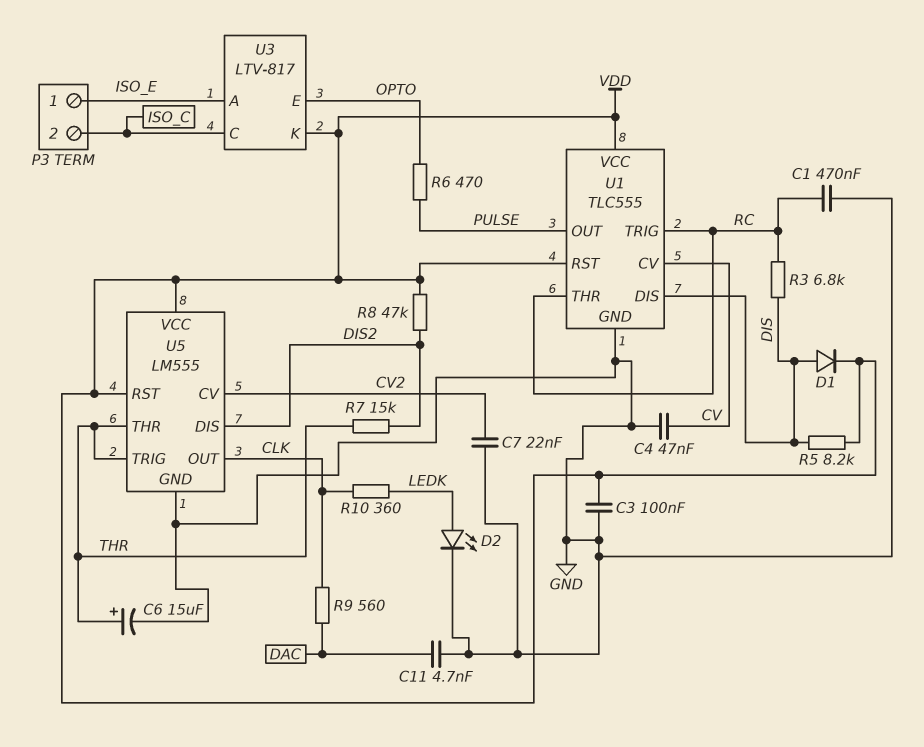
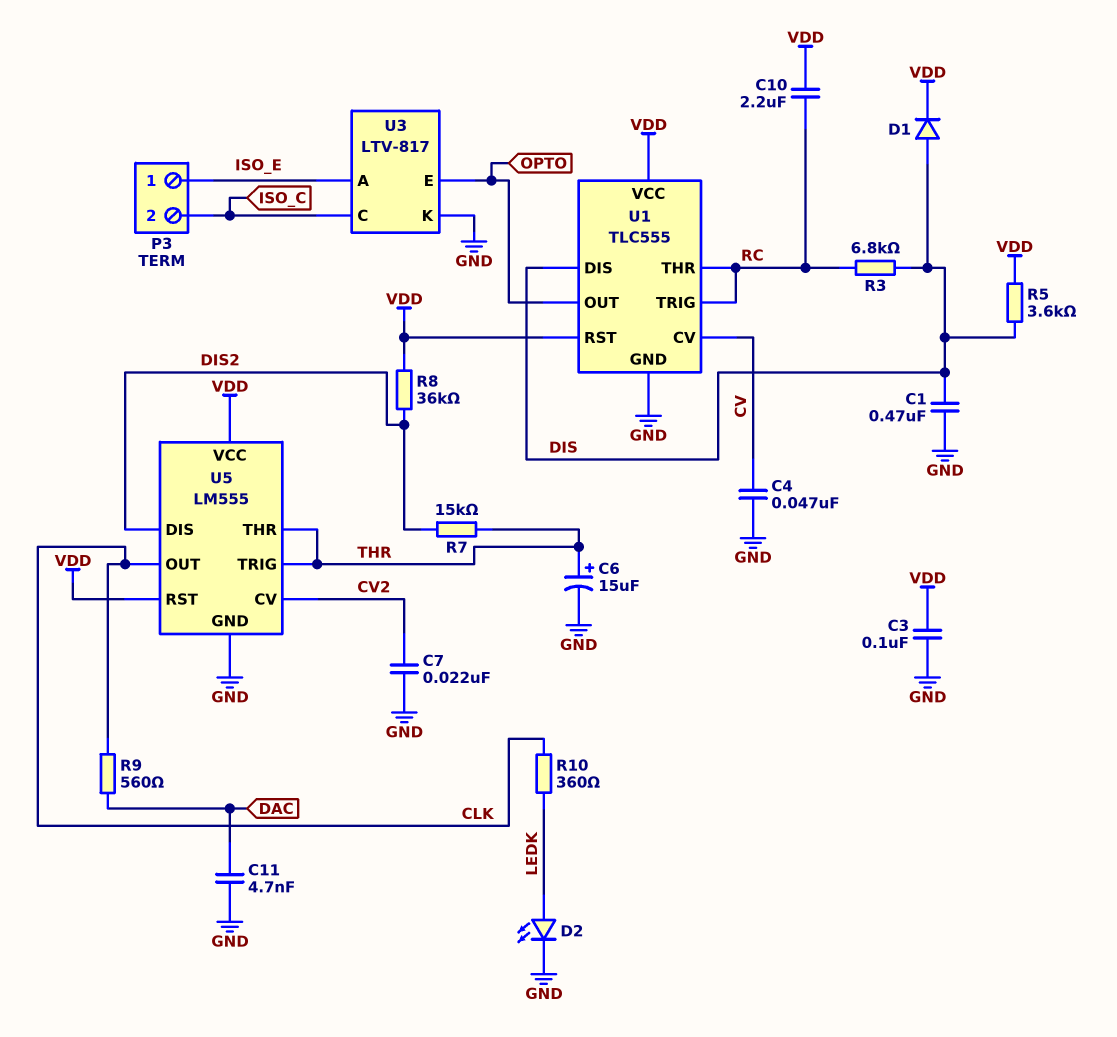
C1: 470nF (GND, RC) -> 470nF (DIS, GND)
C10: none -> 2.2uF (RC, VDD)
R5: 8.2k (DIS, VDD) -> 3.6k (DIS, VDD)
R6: 470 (OPTO, PULSE) -> none
R8: 47k (DIS2, VDD) -> 36k (DIS2, VDD)
U1 pin OUT: PULSE -> OPTO
U3 pin K: VDD -> GND

